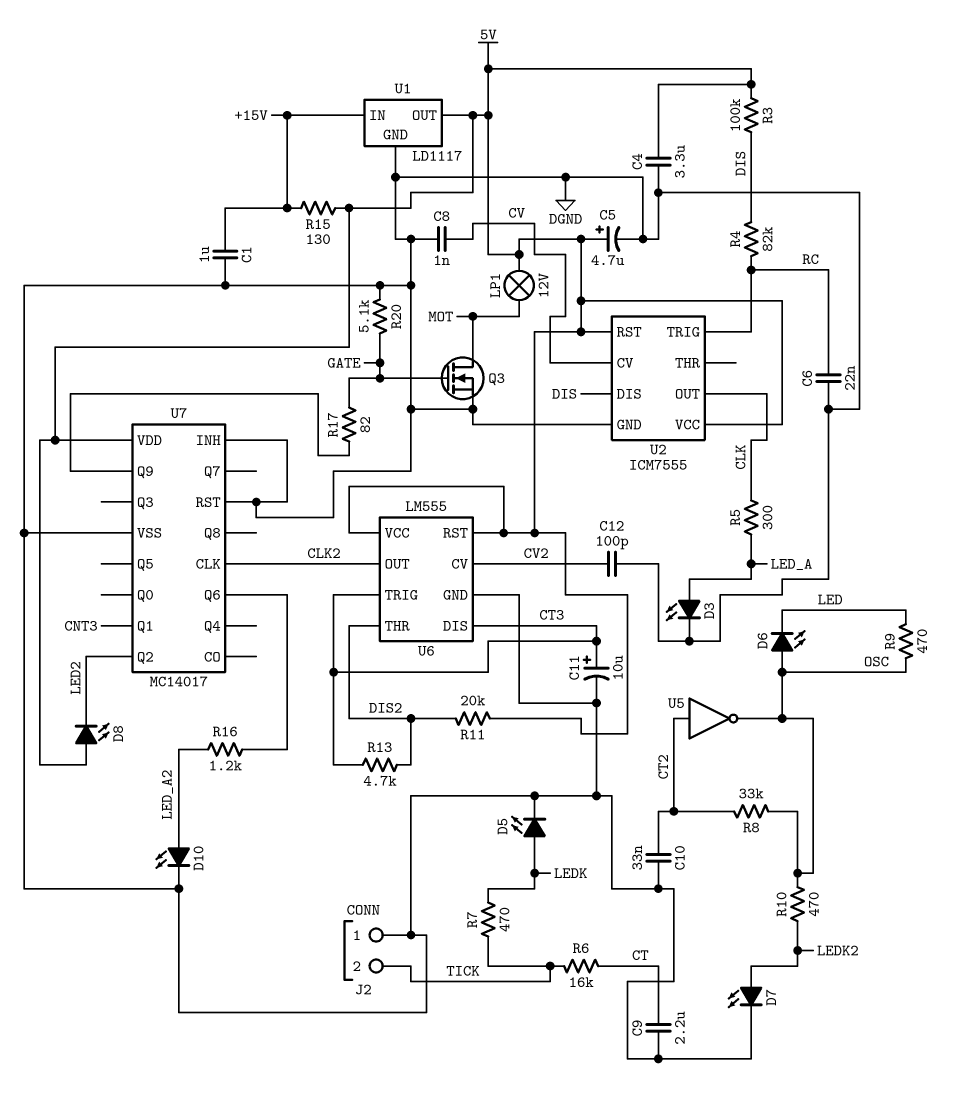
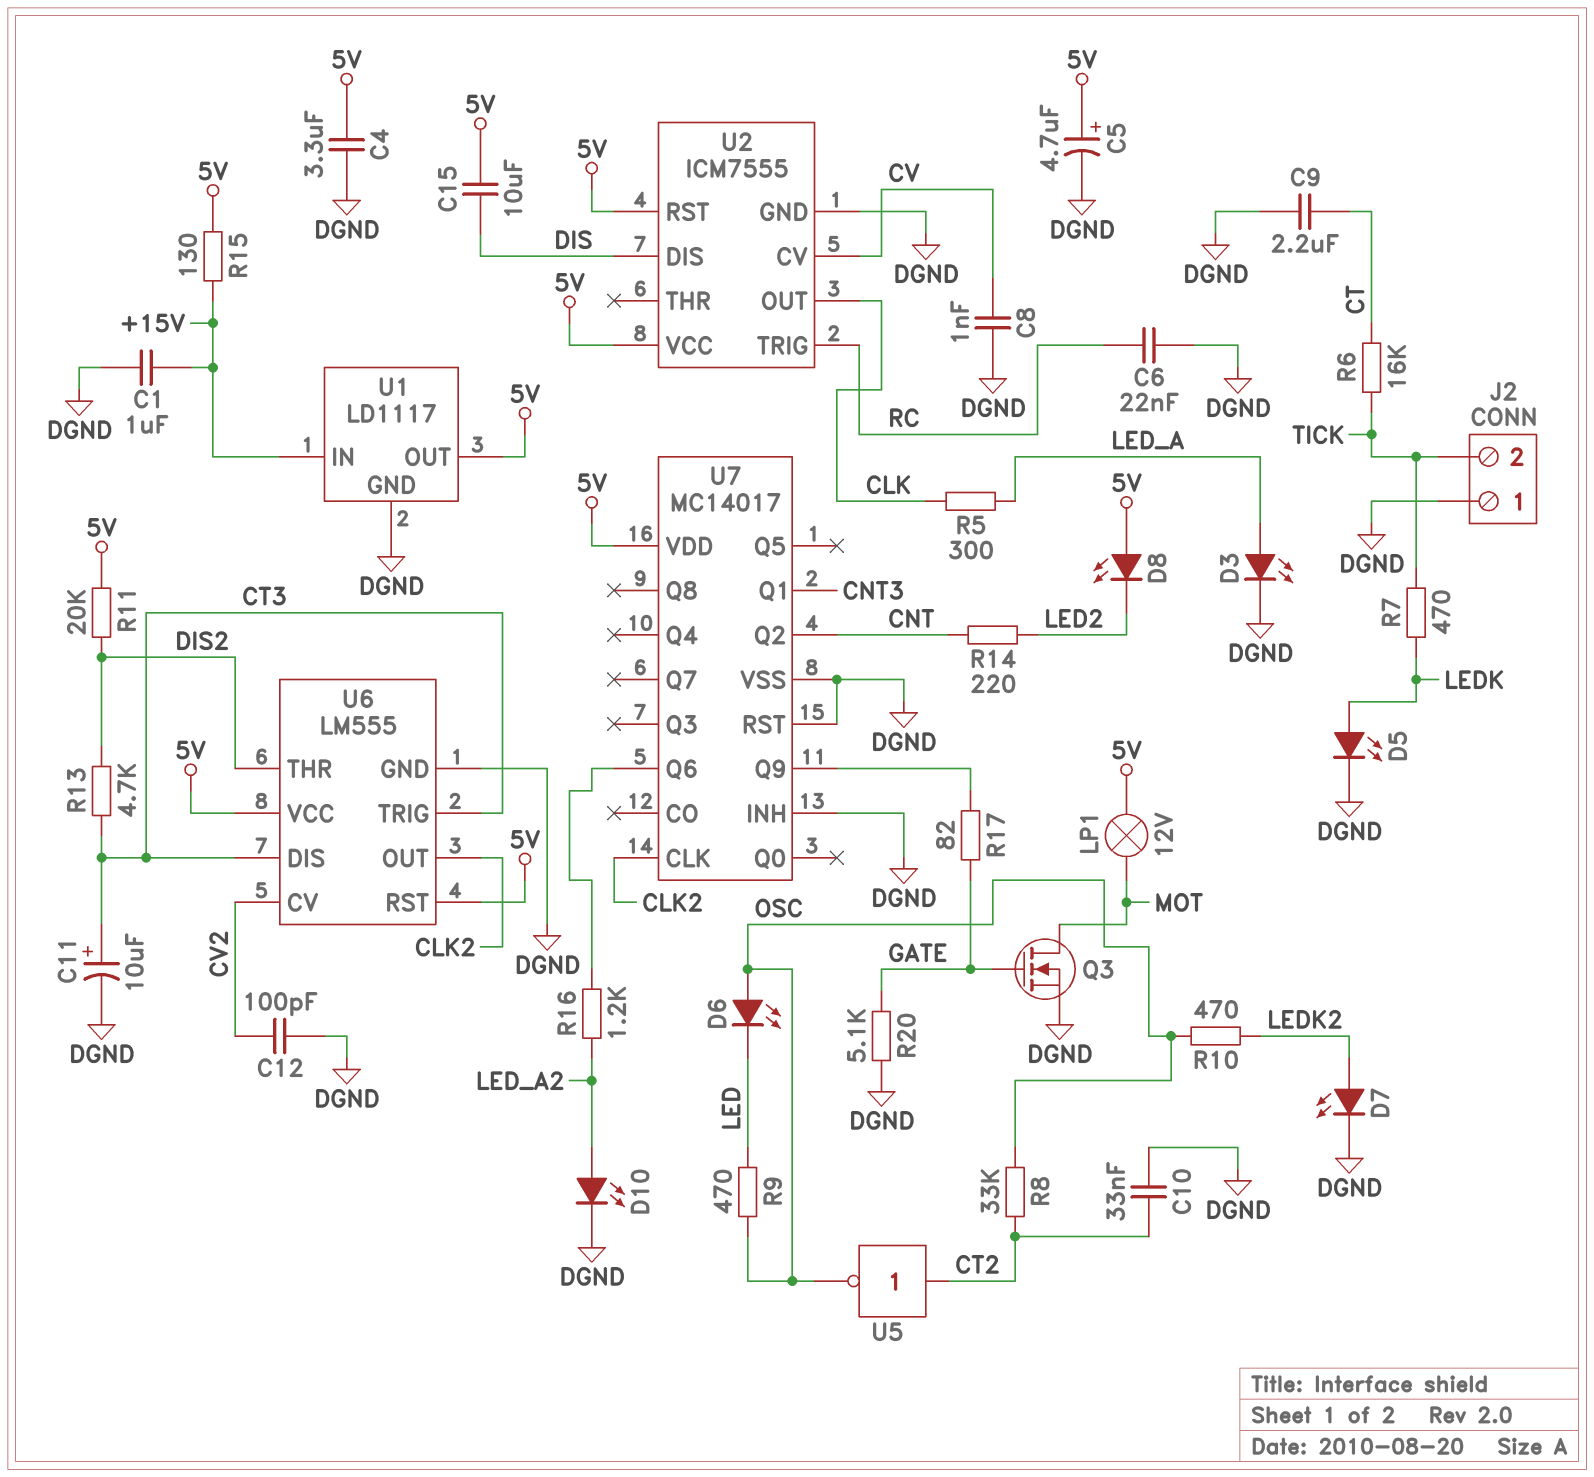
C15: none -> 10uF (5V, DIS)
R3: 100k (5V, DIS) -> none
R4: 82k (DIS, RC) -> none
R14: none -> 220 (CNT, LED2)
U7 pin Q2: LED2 -> CNT

